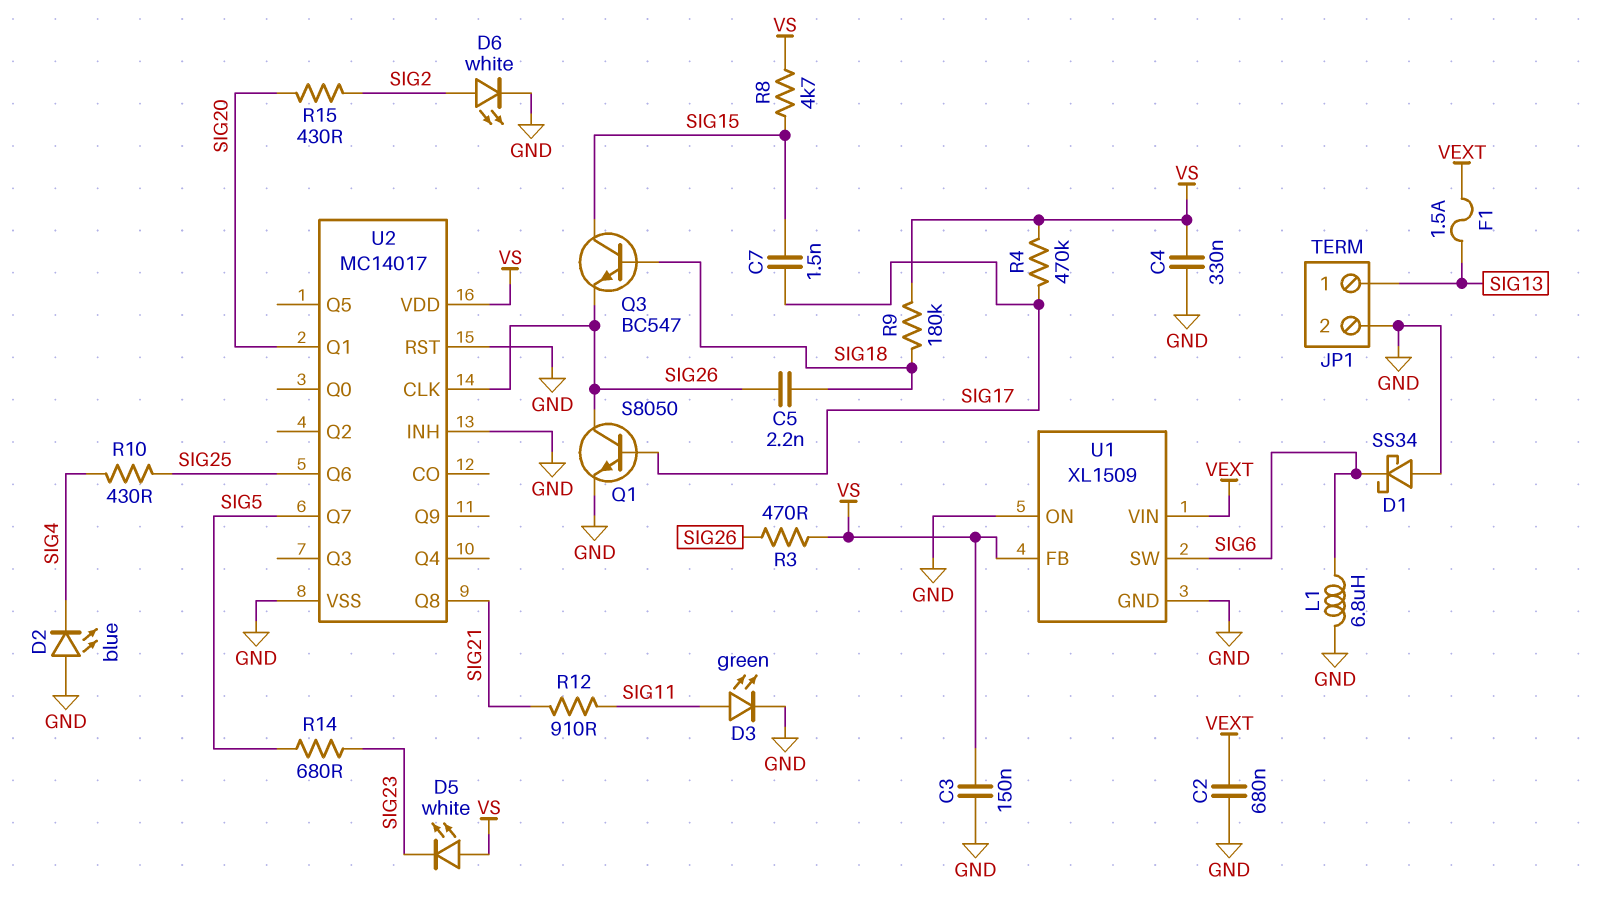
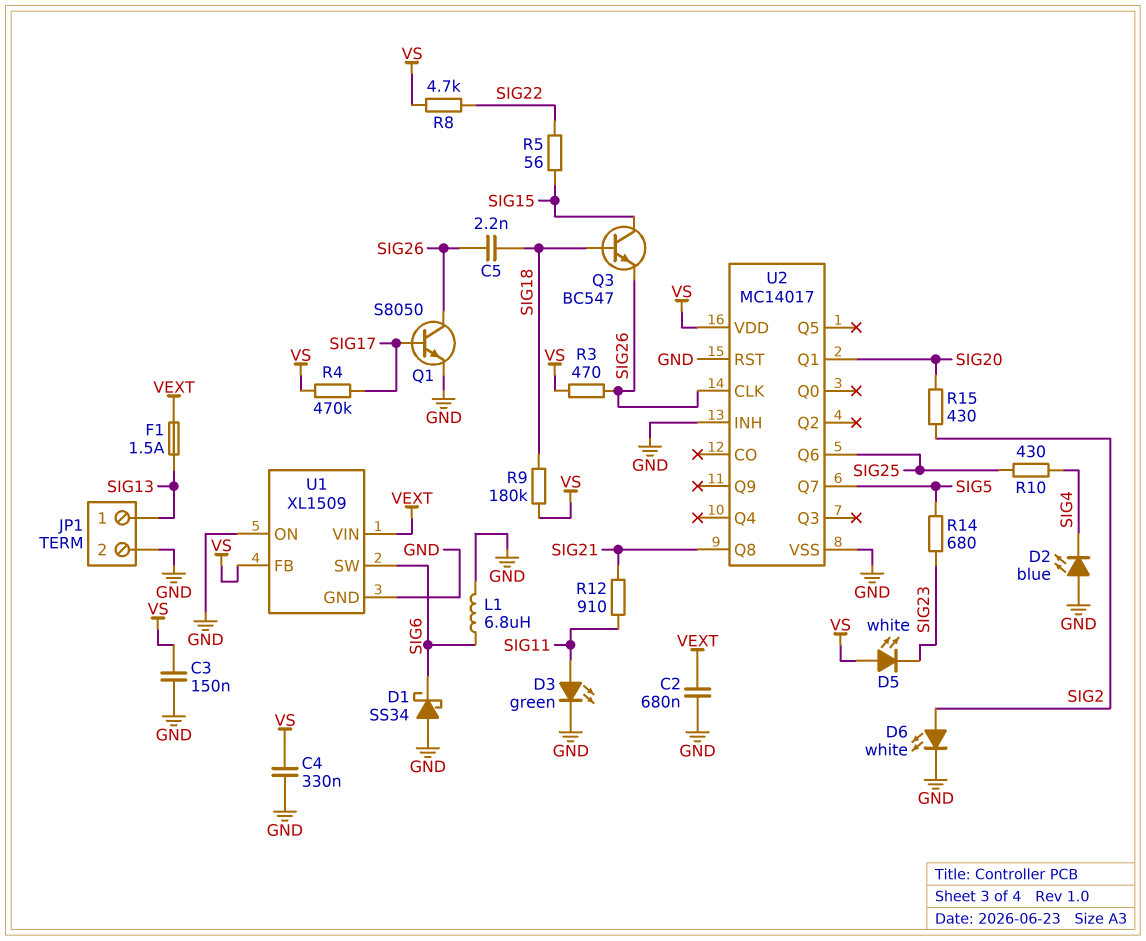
C7: 1.5nF (SIG15, SIG17) -> none
R5: none -> 56 (SIG15, SIG22)
R8: 4.7k (SIG15, VS) -> 4.7k (SIG22, VS)

